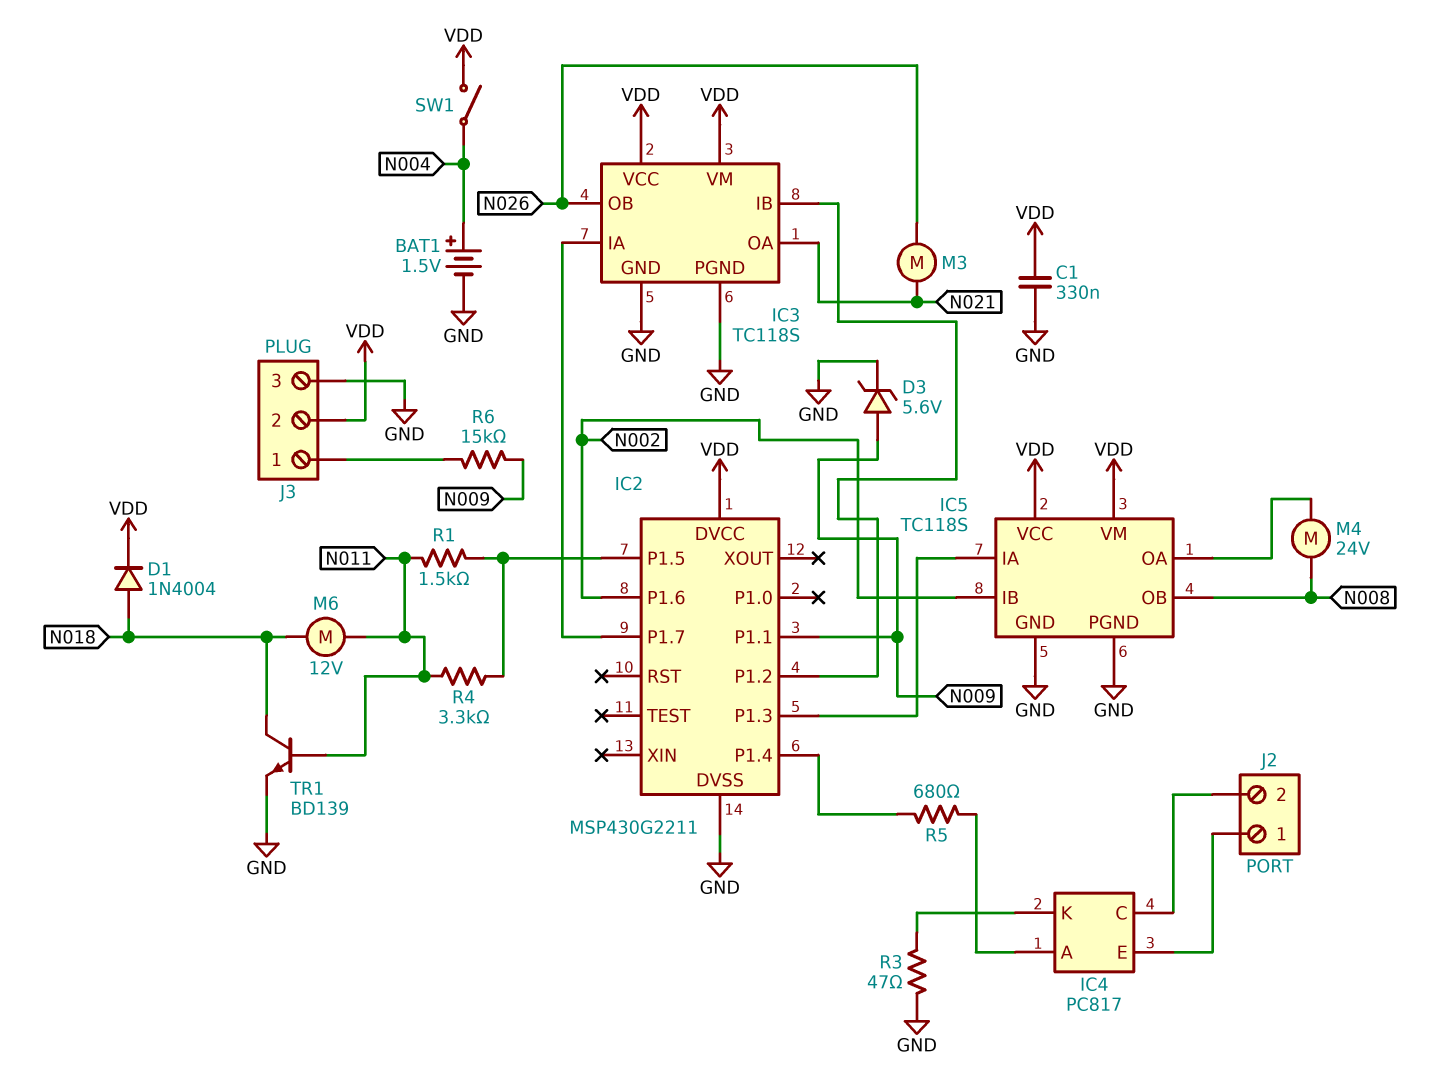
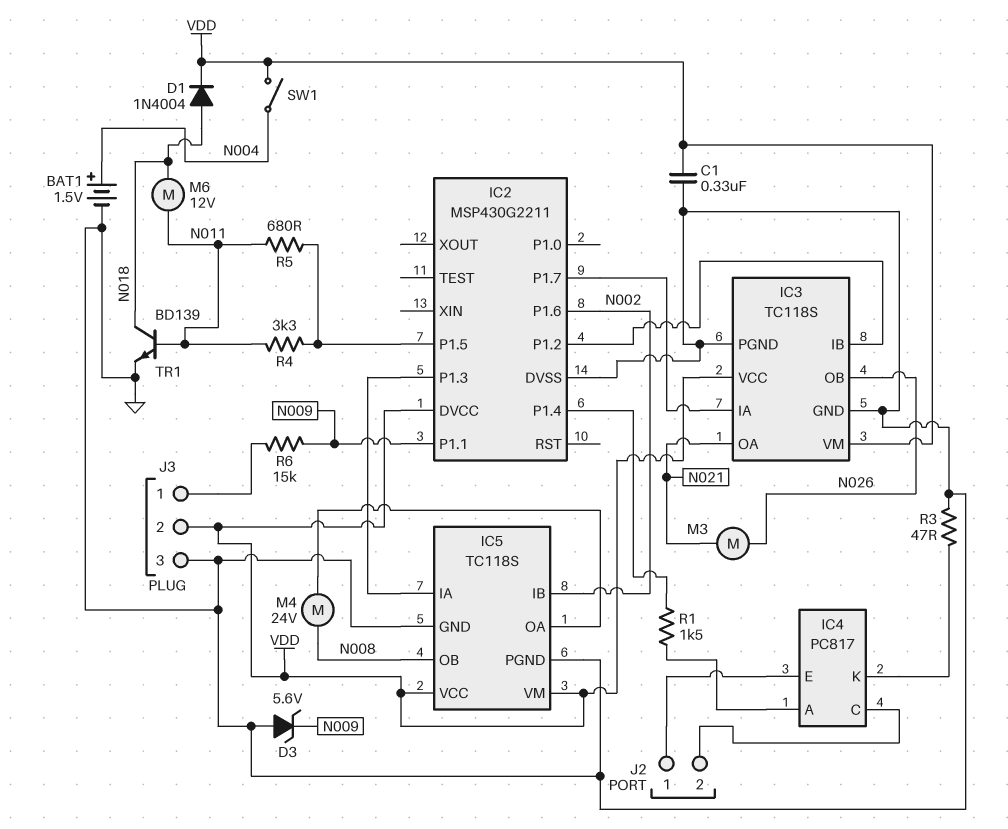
D3: zener 5.6V (A N009, K GND) -> zener 5.6V (A GND, K N009)
R1: 1.5k (IC2/P1.5, N011) -> 1.5k (IC2/P1.4, IC4/A)
R5: 680 (IC2/P1.4, IC4/A) -> 680 (IC2/P1.5, N011)

